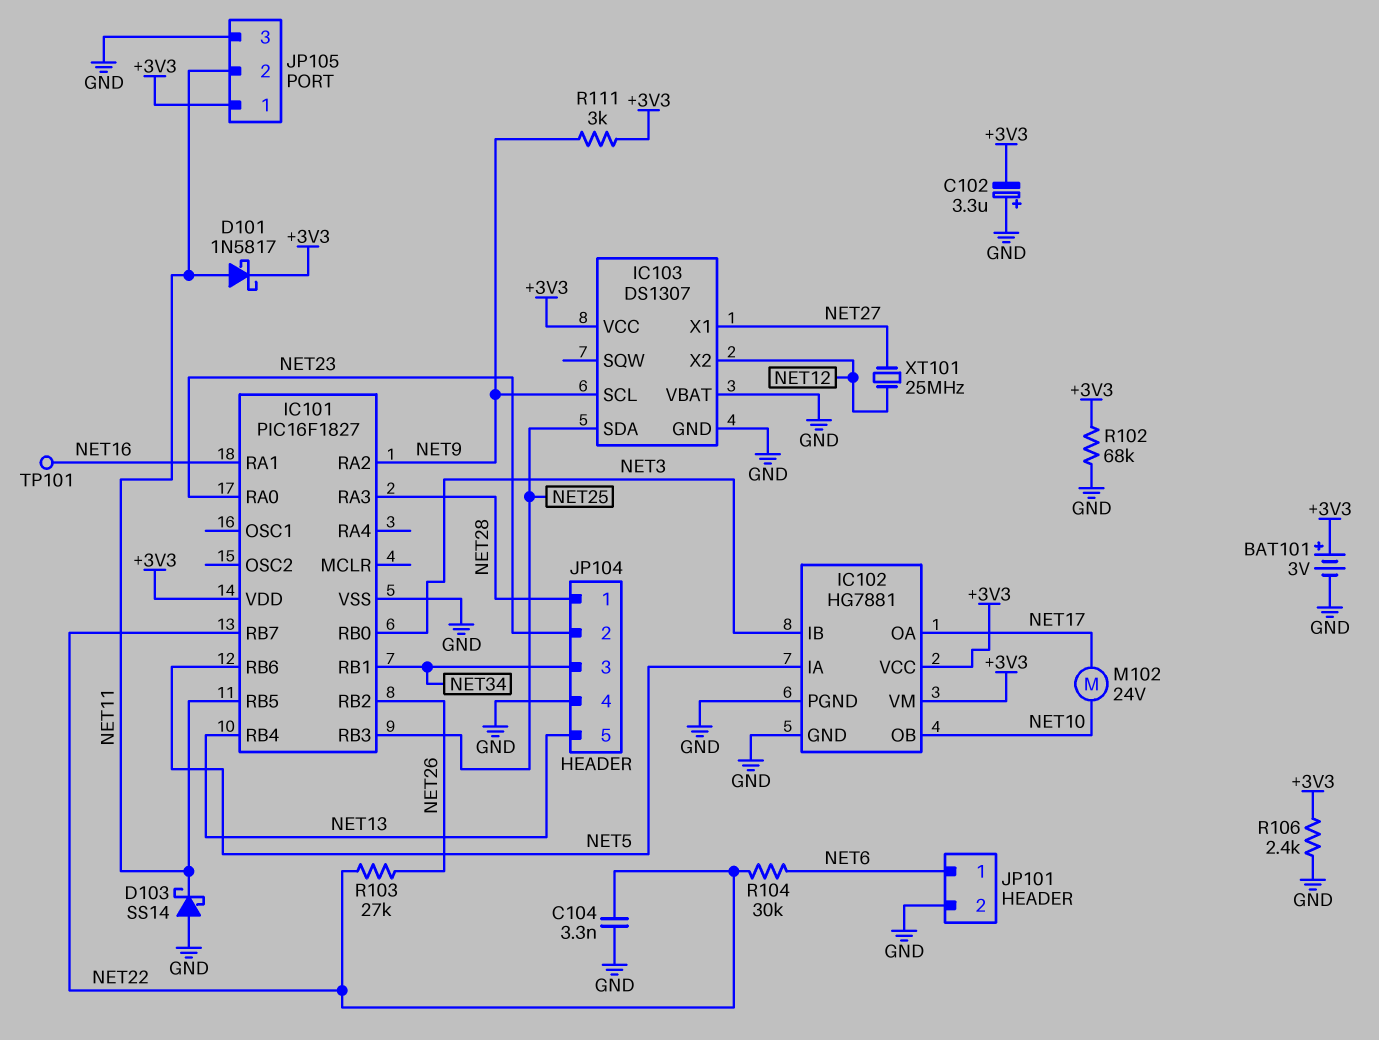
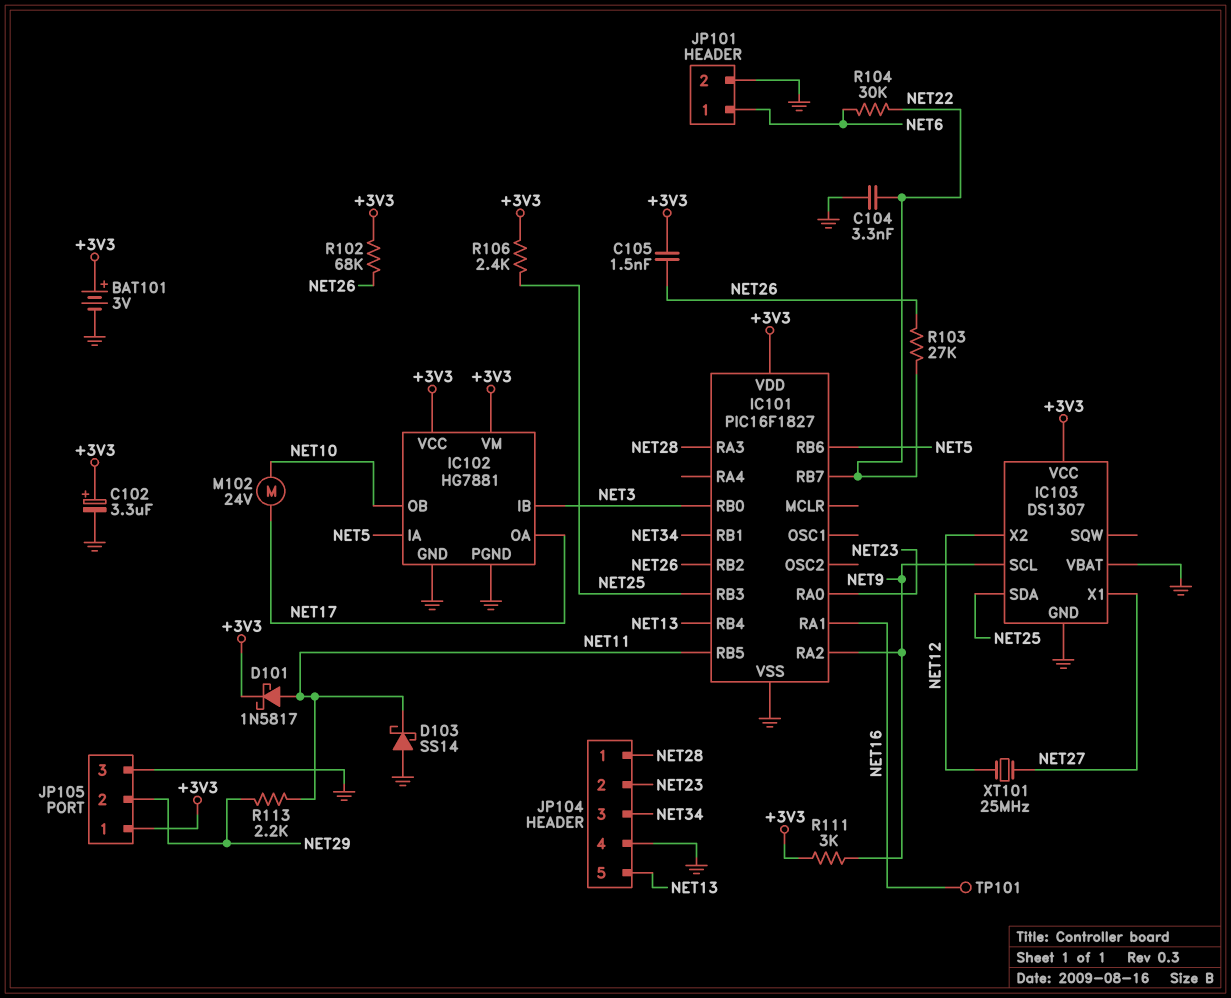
C102: 3.3uF (plus GND, minus +3V3) -> 3.3uF (plus +3V3, minus GND)
C105: none -> 1.5nF (+3V3, NET26)
JP105 pin 2: NET11 -> NET29
R102: 68k (+3V3, GND) -> 68k (+3V3, NET26)
R106: 2.4k (+3V3, GND) -> 2.4k (+3V3, NET25)
R113: none -> 2.2k (NET11, NET29)

